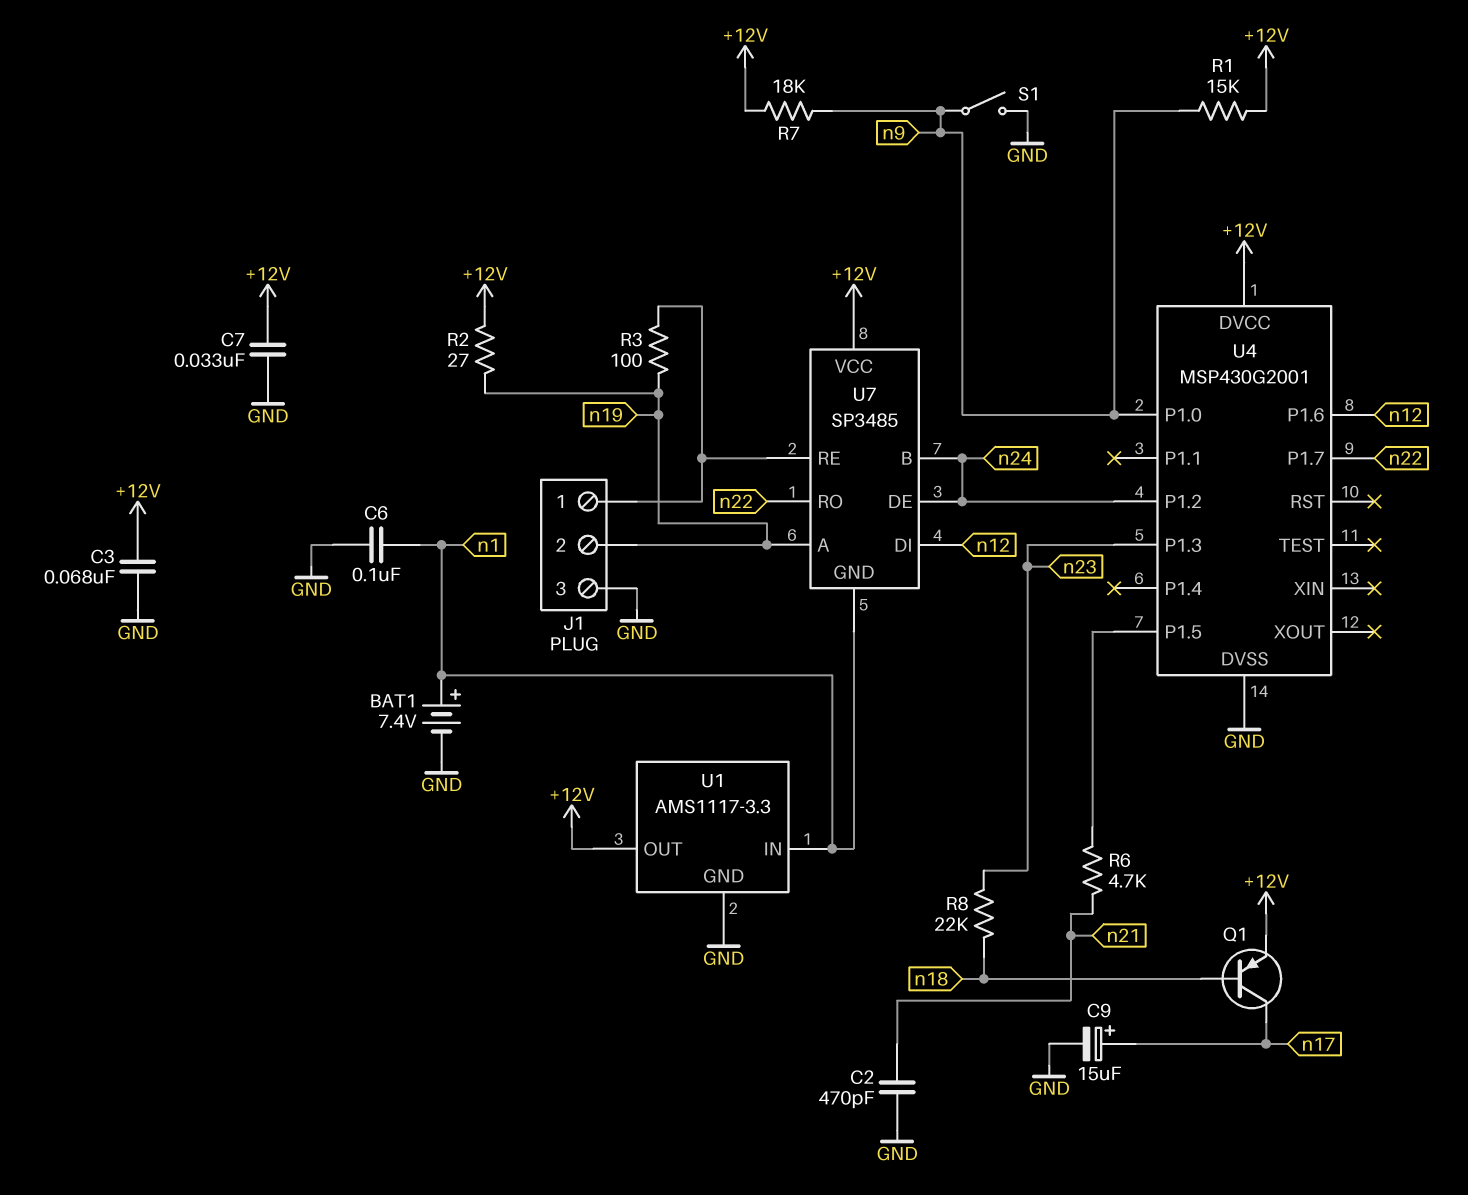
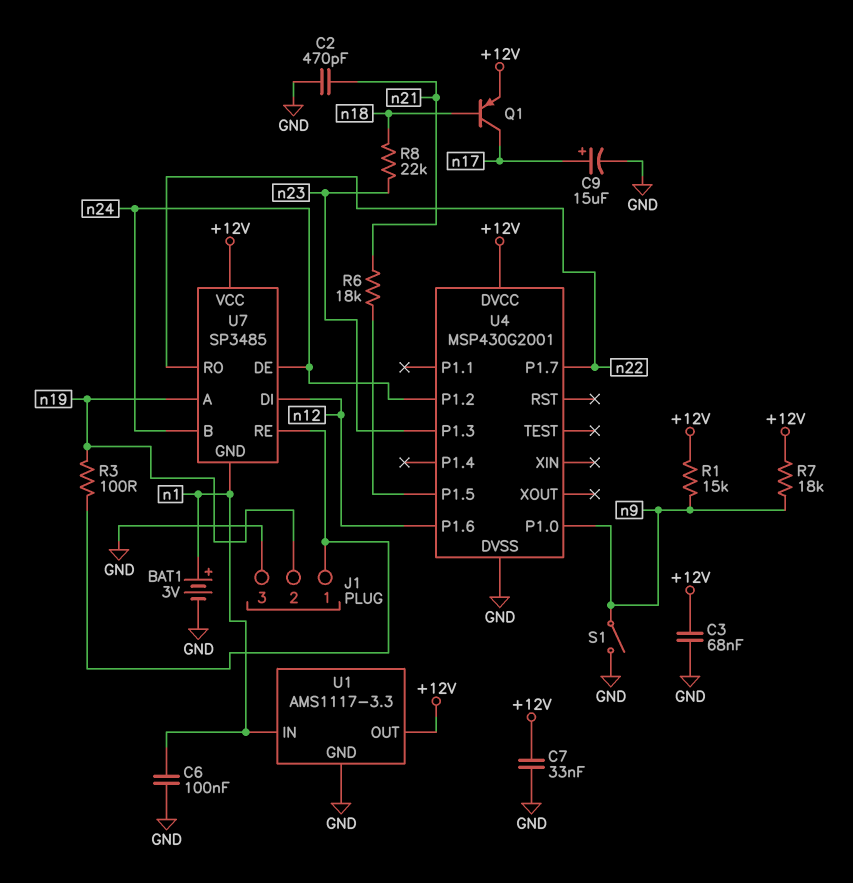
BAT1: 7.4V (plus n1, minus GND) -> 3V (plus n1, minus GND)
R2: 27 (+12V, n19) -> none
R6: 4.7k (U4/P1.5, n21) -> 18k (U4/P1.5, n21)

